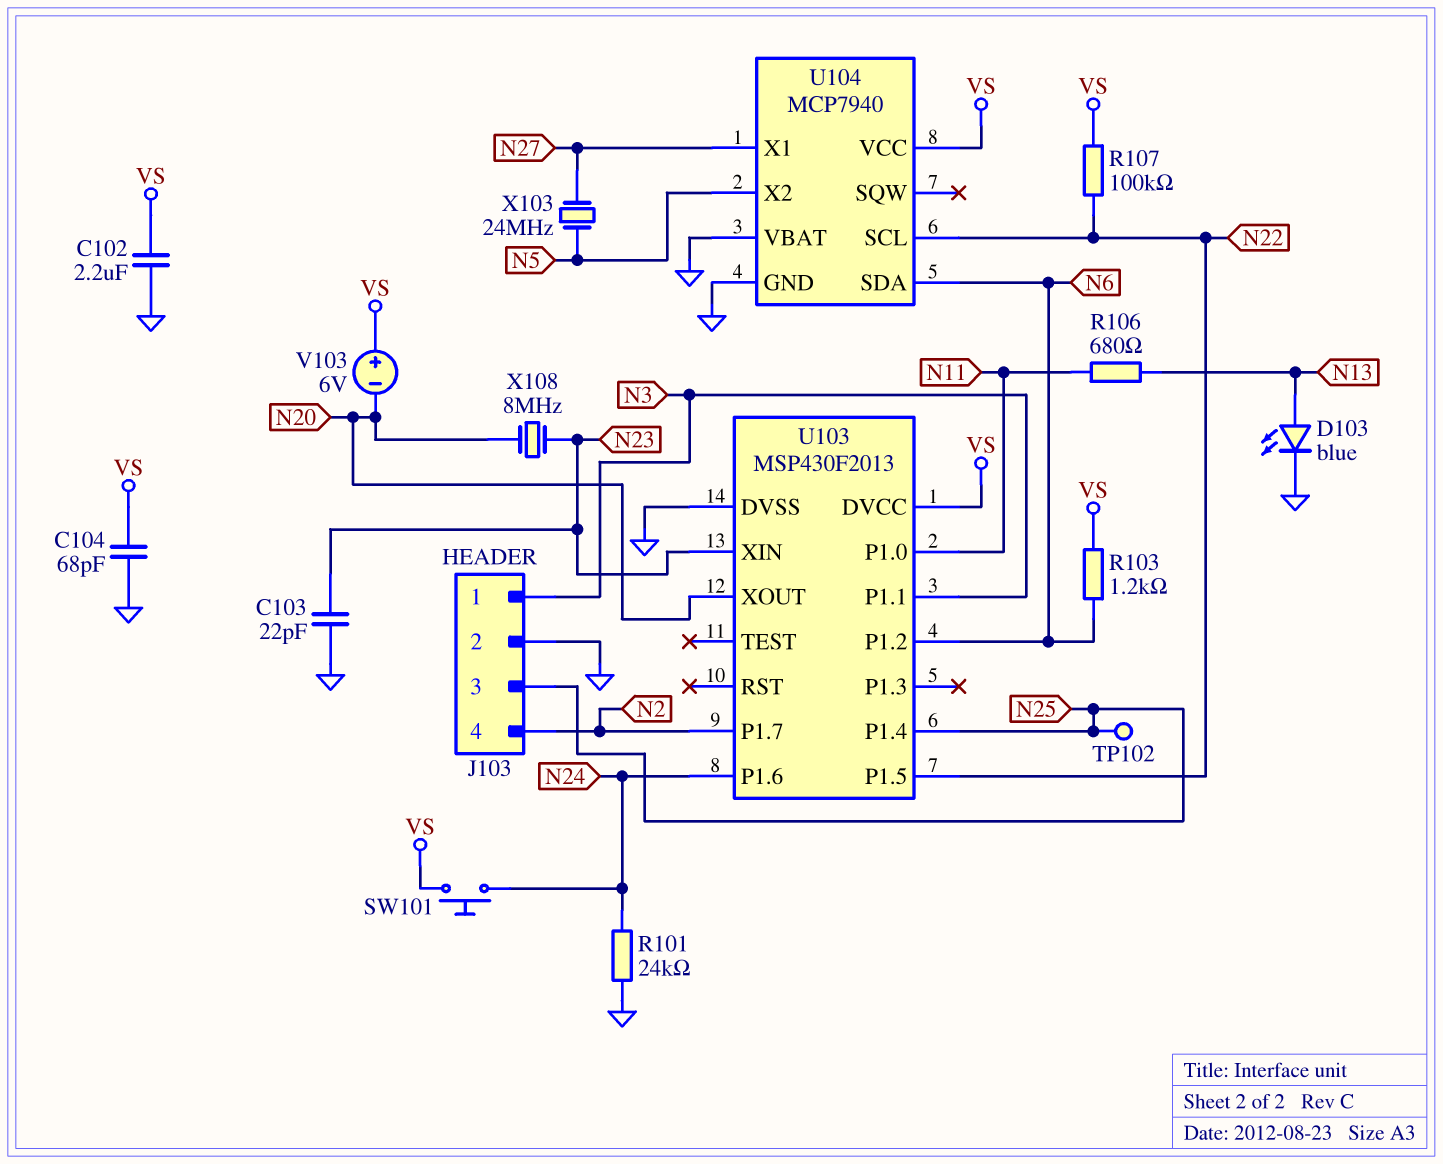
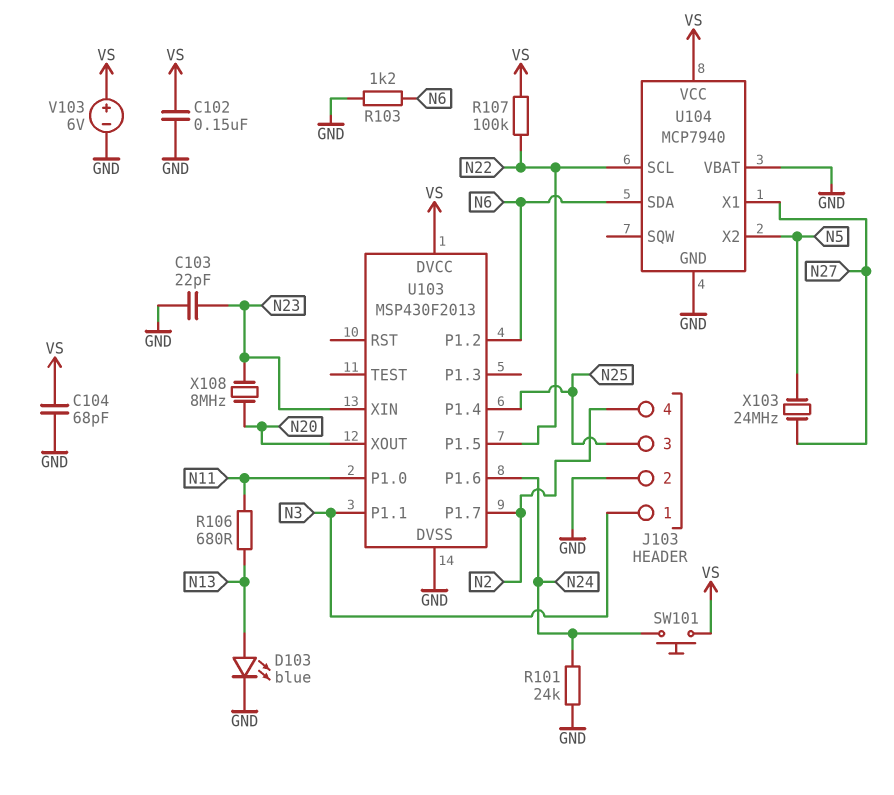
C102: 2.2uF (GND, VS) -> 150nF (GND, VS)
R103: 1.2k (N6, VS) -> 1.2k (GND, N6)
TP102: test point (N25) -> none
V103: 6V (plus VS, minus N20) -> 6V (plus VS, minus GND)

